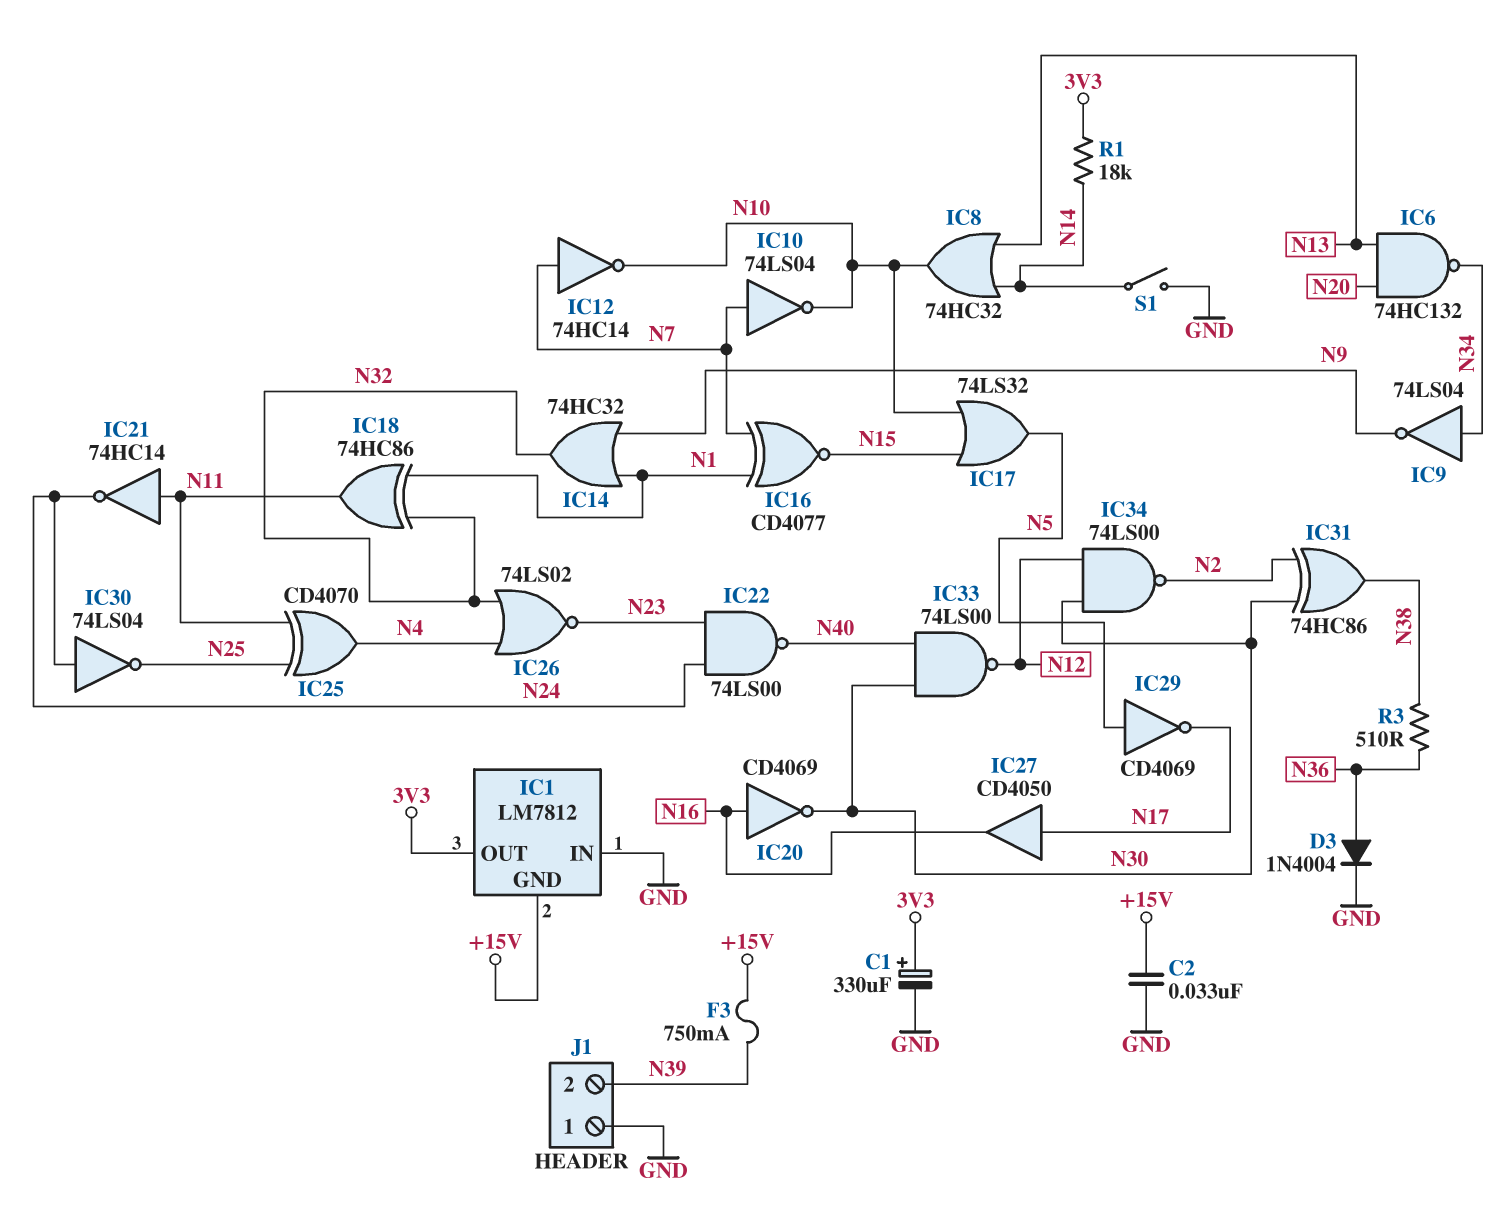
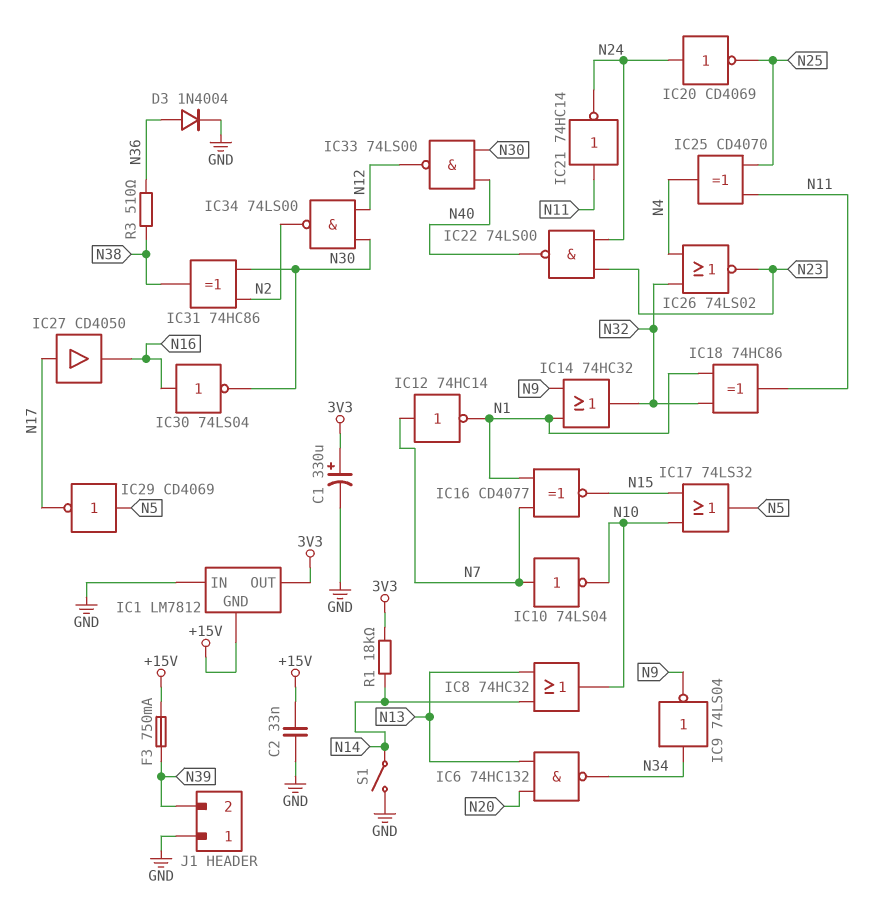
IC12: NOT 74HC14 (in N7, out N10) -> NOT 74HC14 (in N7, out N1)
IC20: NOT CD4069 (in N16, out N30) -> NOT CD4069 (in N24, out N25)
IC30: NOT 74LS04 (in N24, out N25) -> NOT 74LS04 (in N16, out N30)

